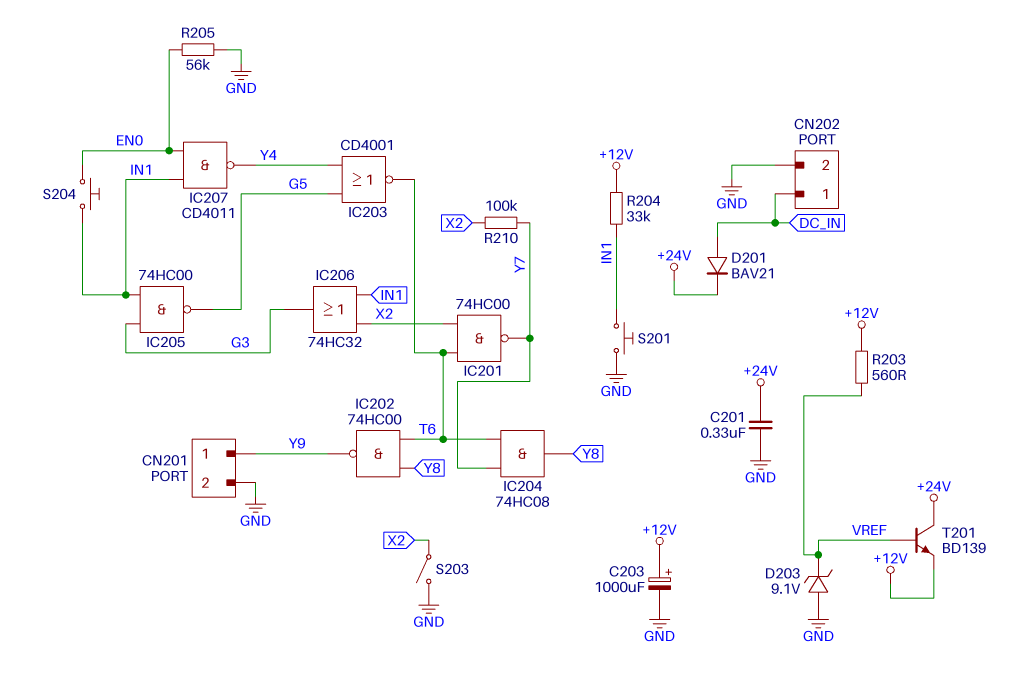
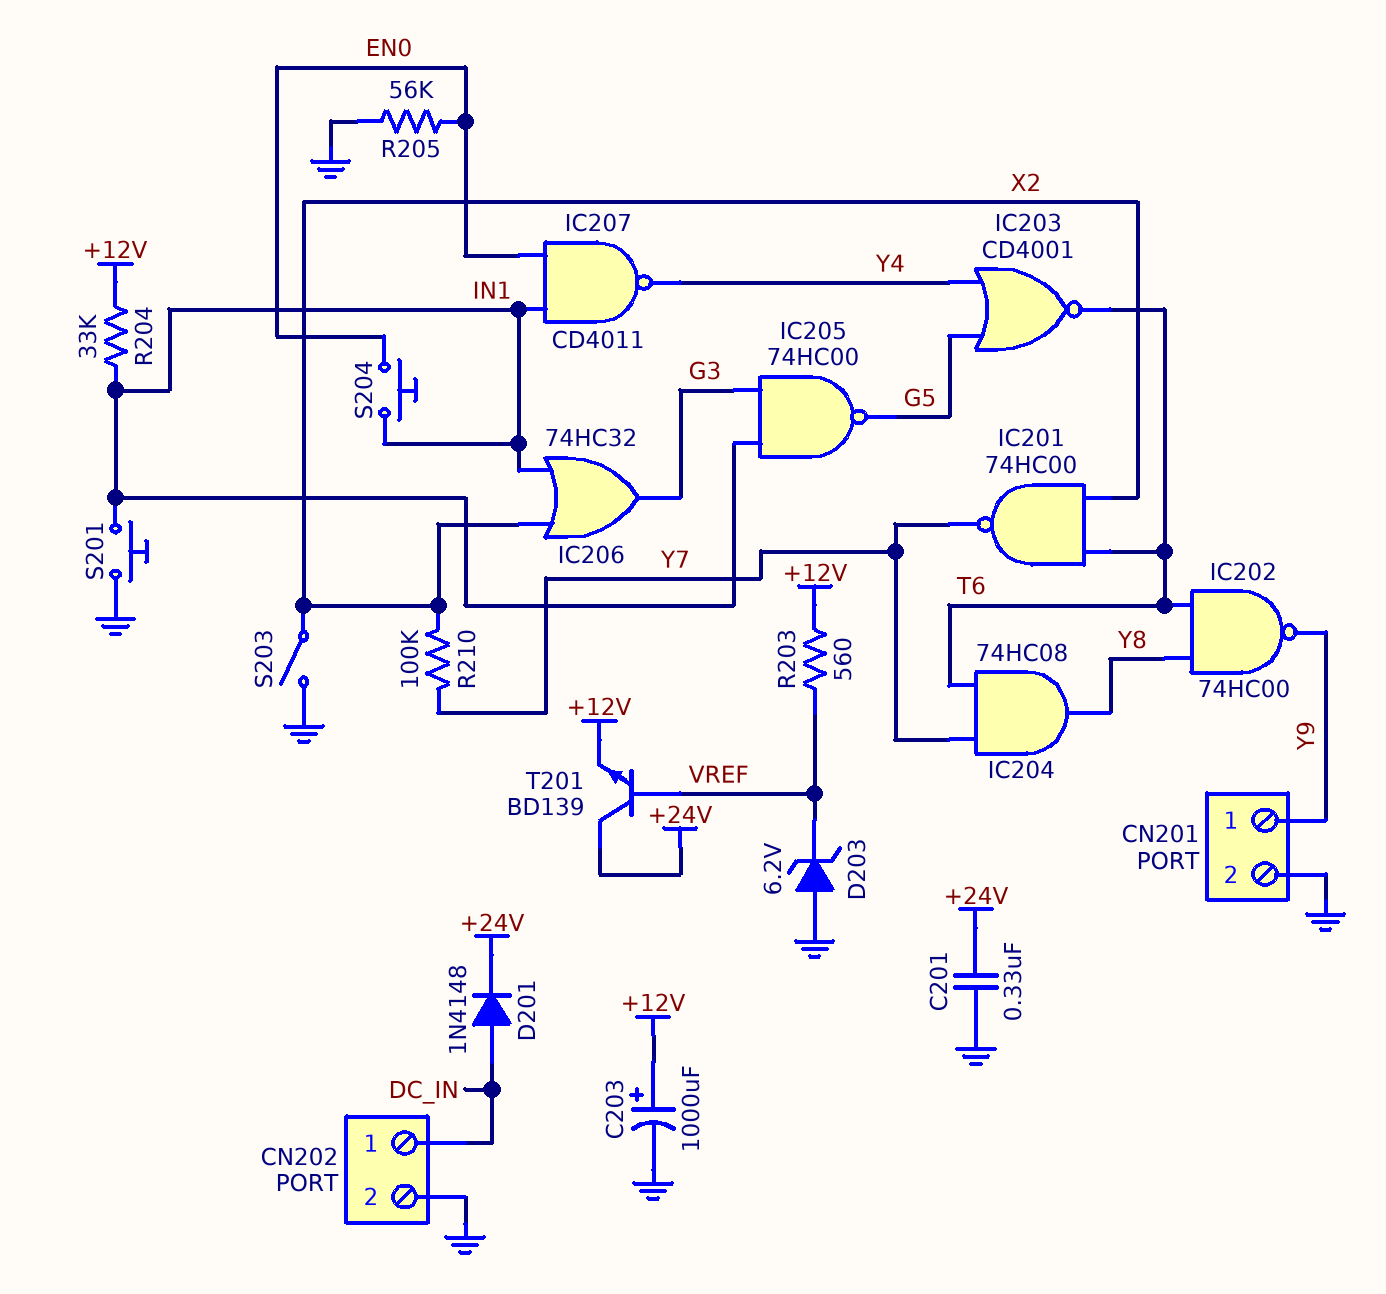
D201: diode BAV21 (A DC_IN, K +24V) -> diode 1N4148 (A DC_IN, K +24V)
D203: zener 9.1V (A GND, K VREF) -> zener 6.2V (A GND, K VREF)

